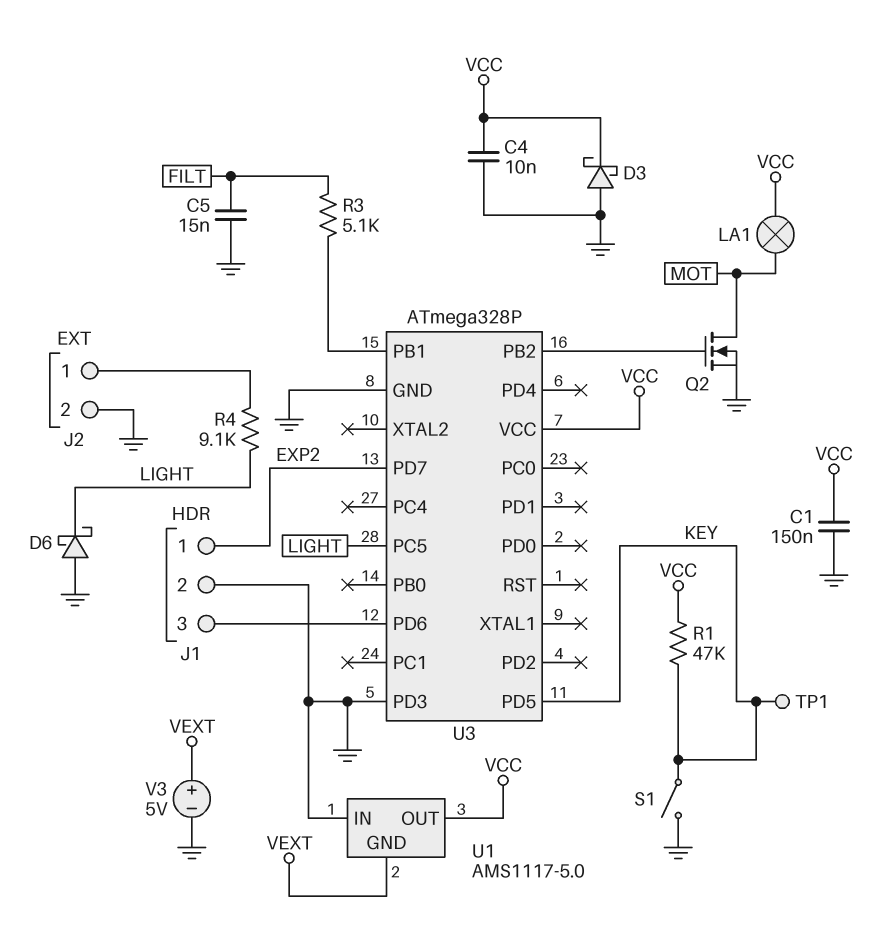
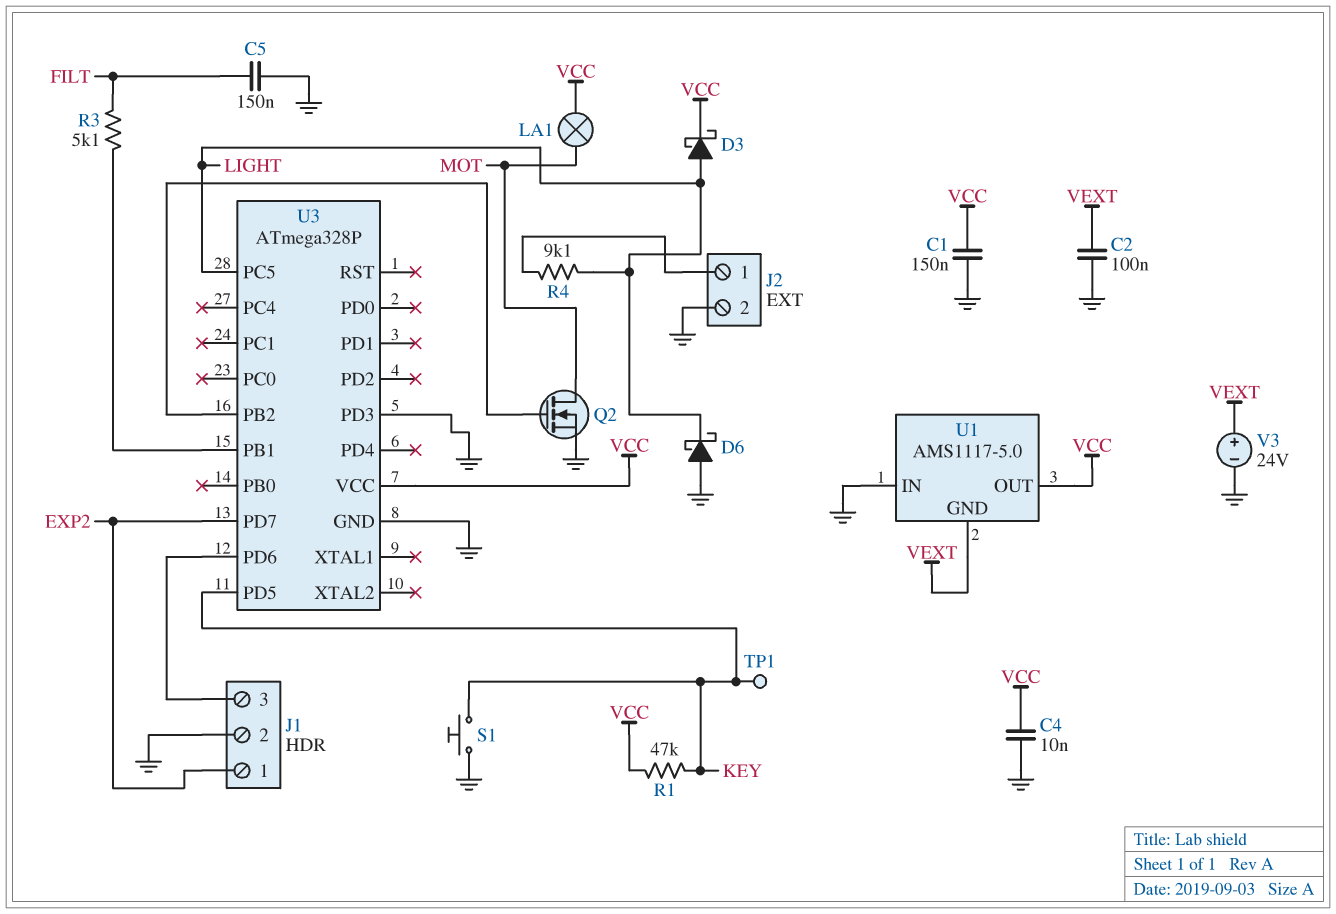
C2: none -> 100nF (GND, VEXT)
C5: 15nF (FILT, GND) -> 150nF (FILT, GND)
D3: schottky (A GND, K VCC) -> schottky (A LIGHT, K VCC)
S1: switch (GND, KEY) -> button (GND, KEY)
V3: 5V (plus VEXT, minus GND) -> 24V (plus VEXT, minus GND)

